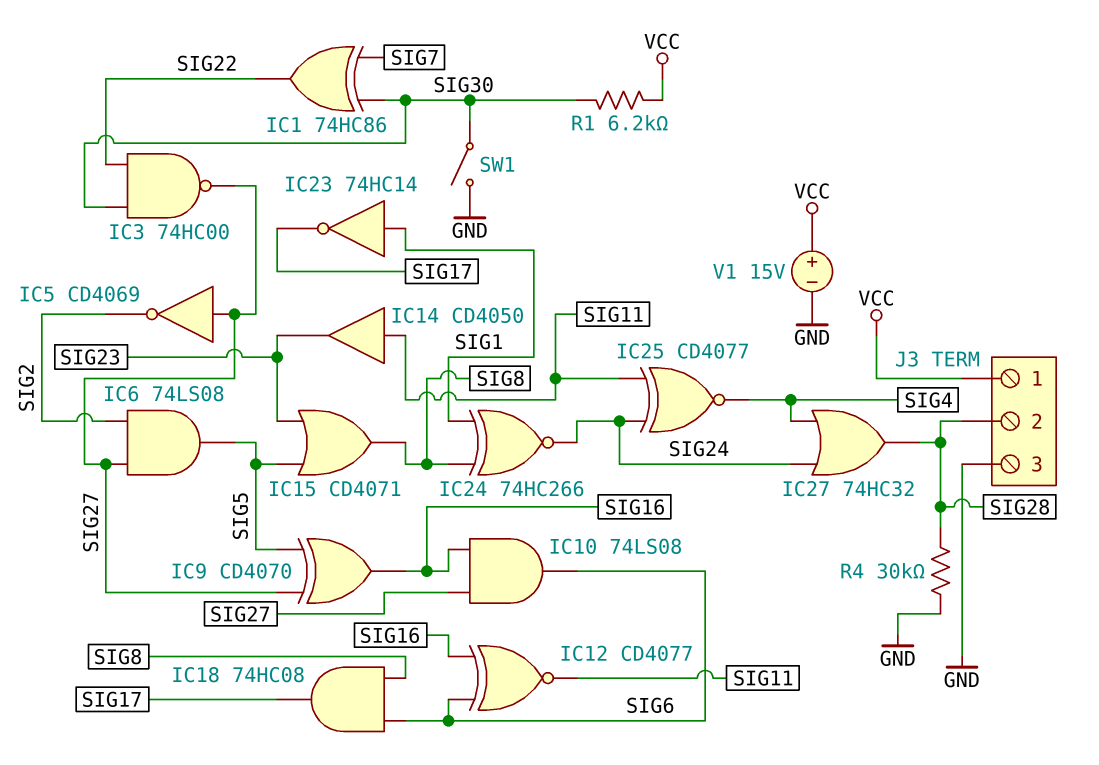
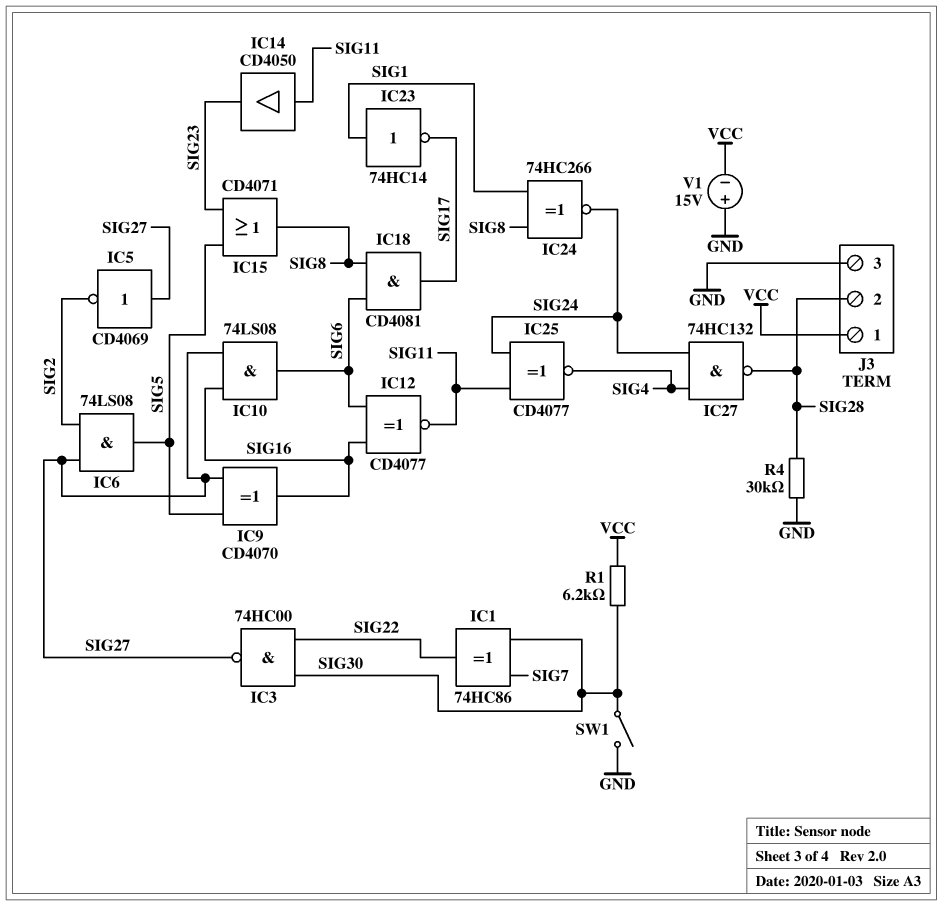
IC18: AND 74HC08 (in SIG6, in SIG8, out SIG17) -> AND CD4081 (in SIG6, in SIG8, out SIG17)
IC27: OR 74HC32 (in SIG4, in SIG24, out SIG28) -> NAND 74HC132 (in SIG4, in SIG24, out SIG28)
V1: 15V (plus VCC, minus GND) -> 15V (plus GND, minus VCC)

